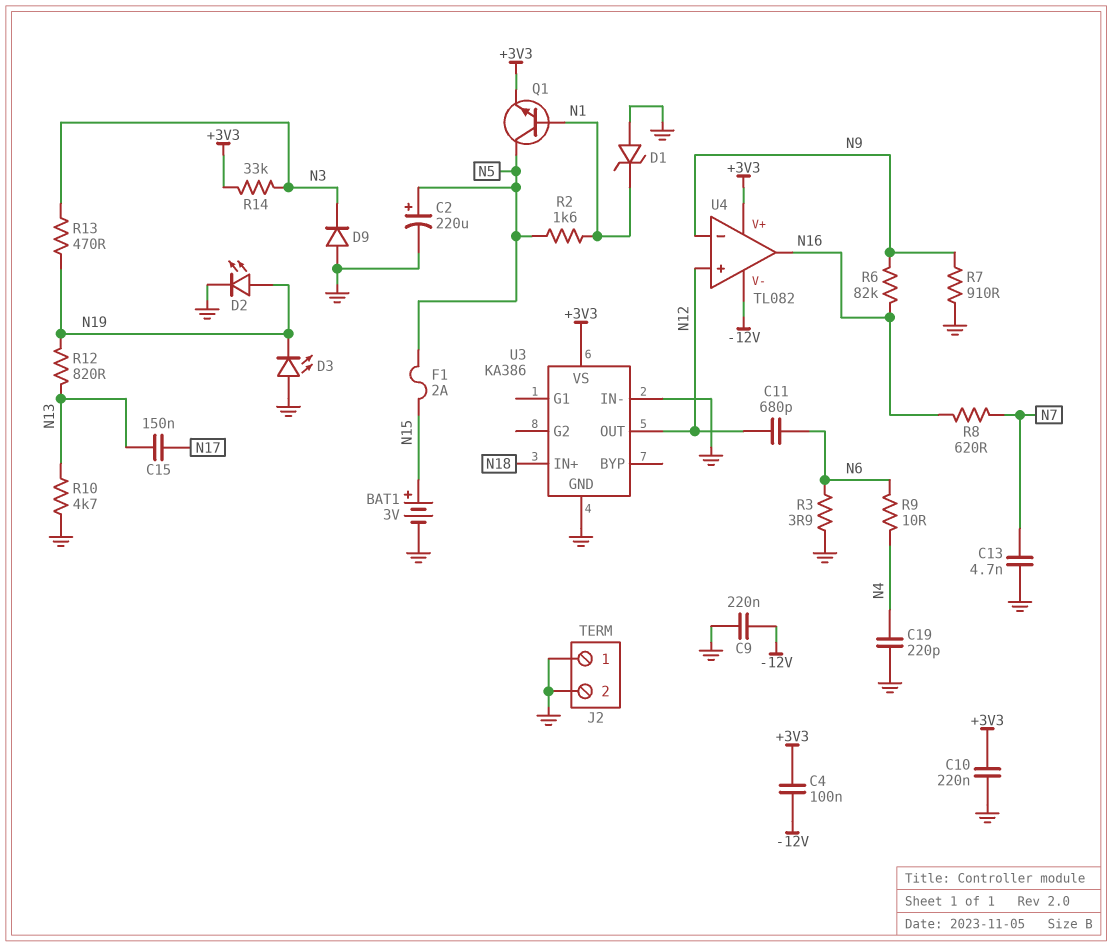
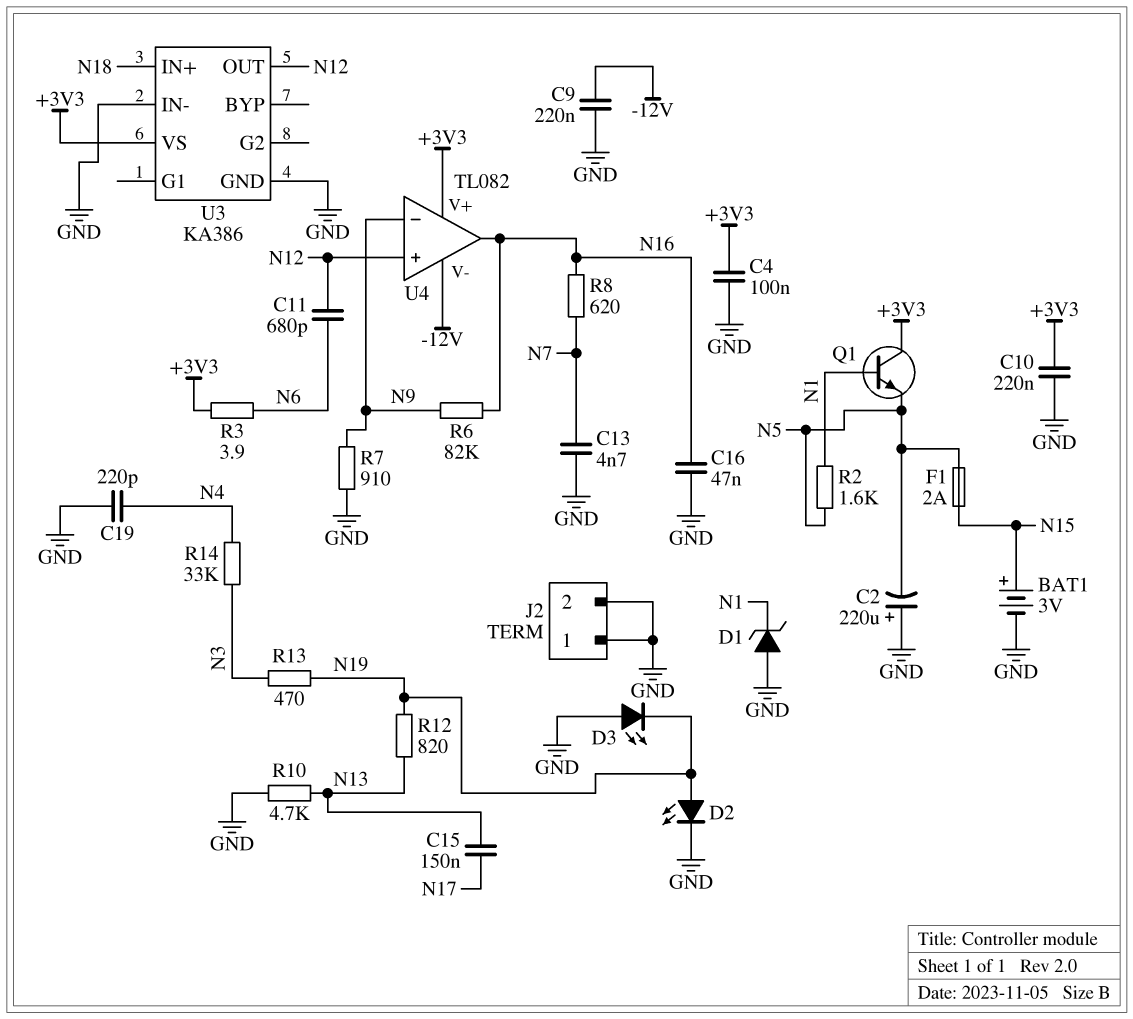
C2: 220uF (plus N5, minus GND) -> 220uF (plus GND, minus N5)
C4: 100nF (+3V3, -12V) -> 100nF (+3V3, GND)
C16: none -> 47nF (GND, N16)
D9: diode (A GND, K N3) -> none
Q1: NPN (B N1, C N5, E +3V3) -> NPN (B N1, C +3V3, E N5)
R3: 3.9 (GND, N6) -> 3.9 (+3V3, N6)
R9: 10 (N4, N6) -> none
R14: 33k (+3V3, N3) -> 33k (N3, N4)

